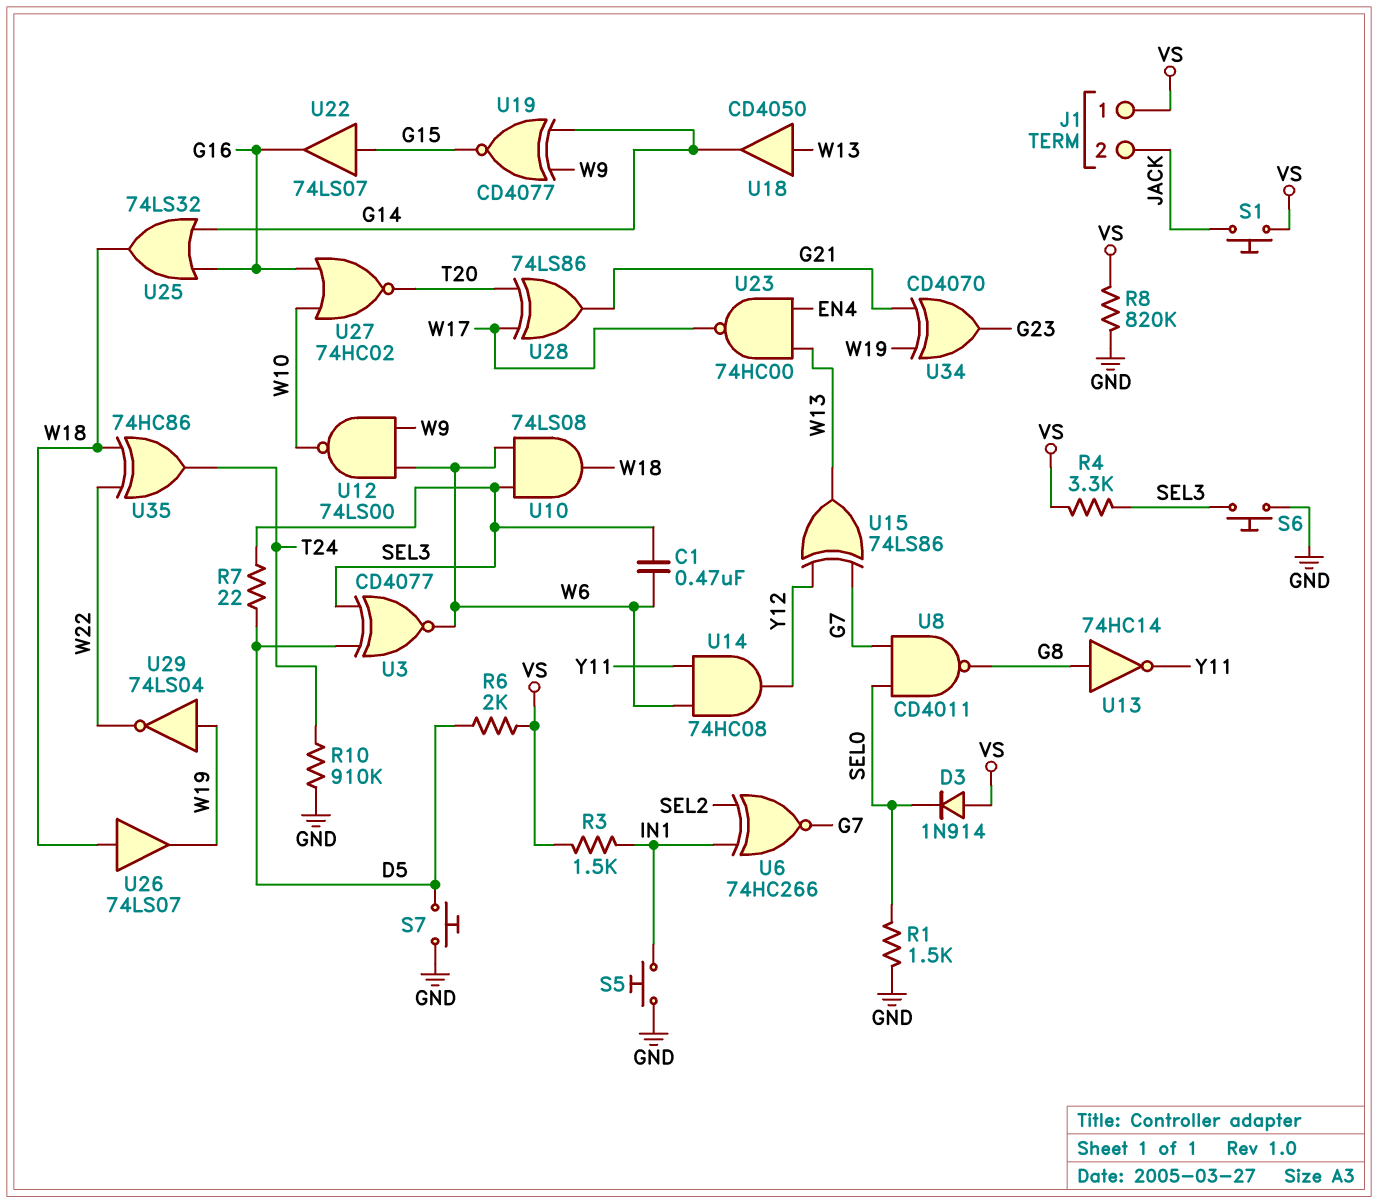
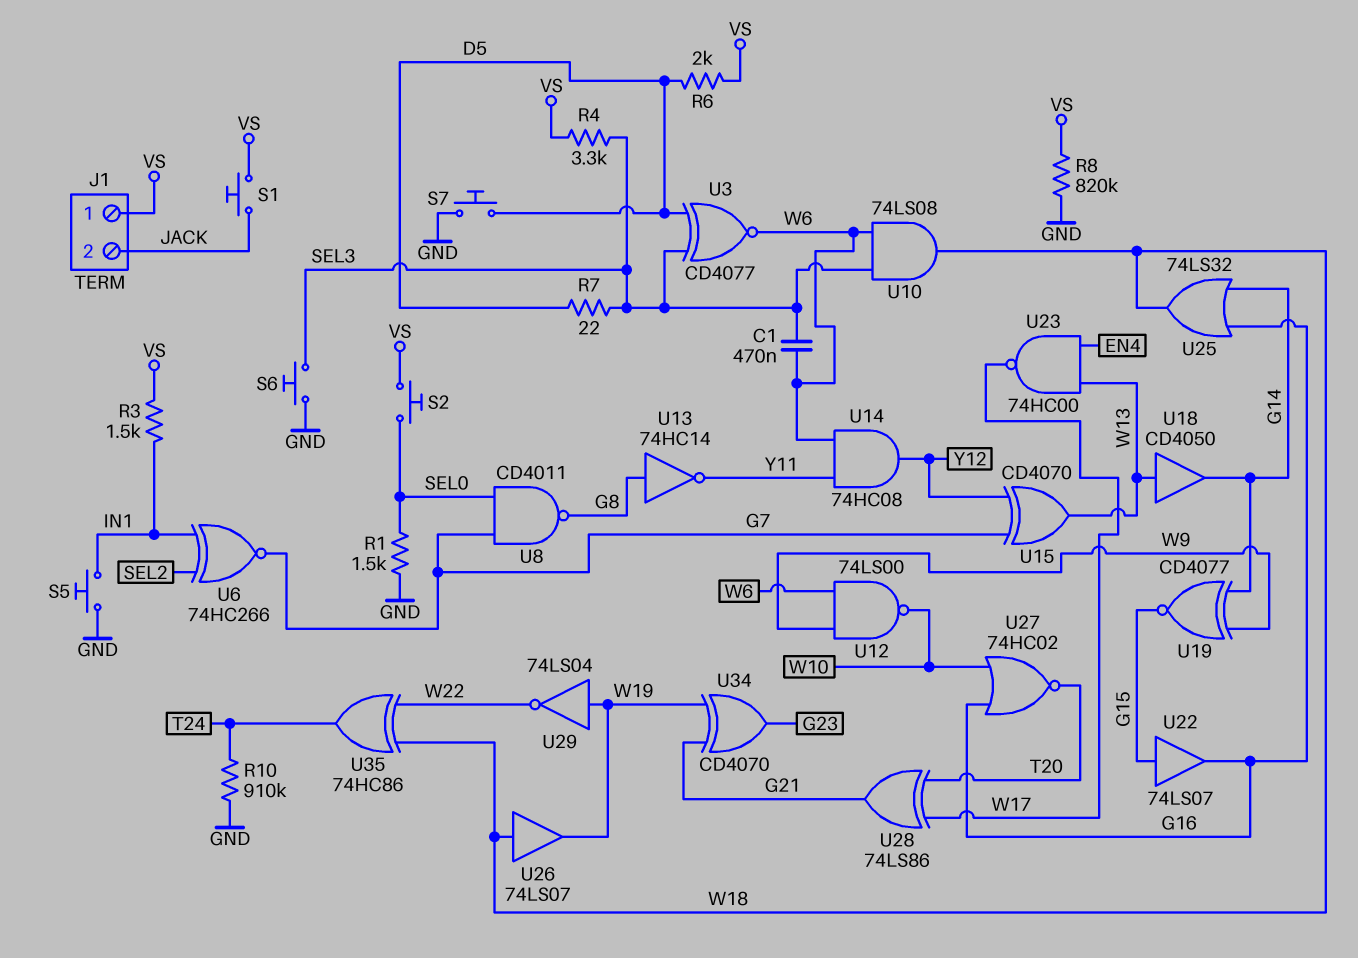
D3: diode 1N914 (A VS, K SEL0) -> none
S2: none -> button (SEL0, VS)
U15: XOR 74LS86 (in G7, in Y12, out W13) -> XOR CD4070 (in G7, in Y12, out W13)

